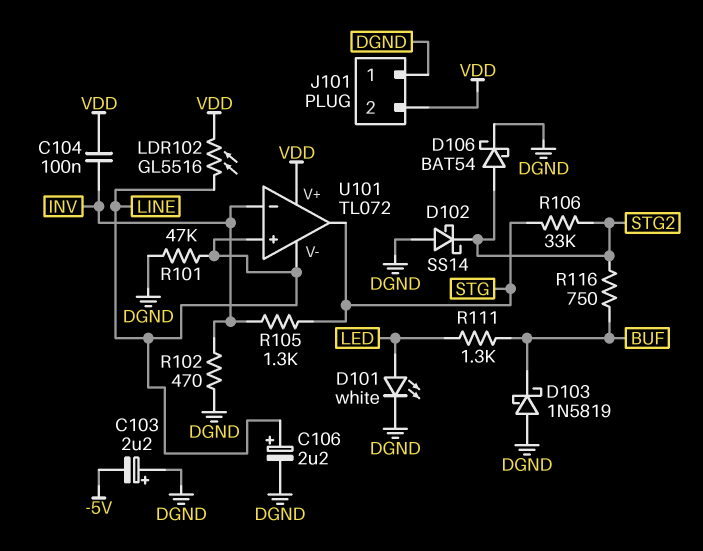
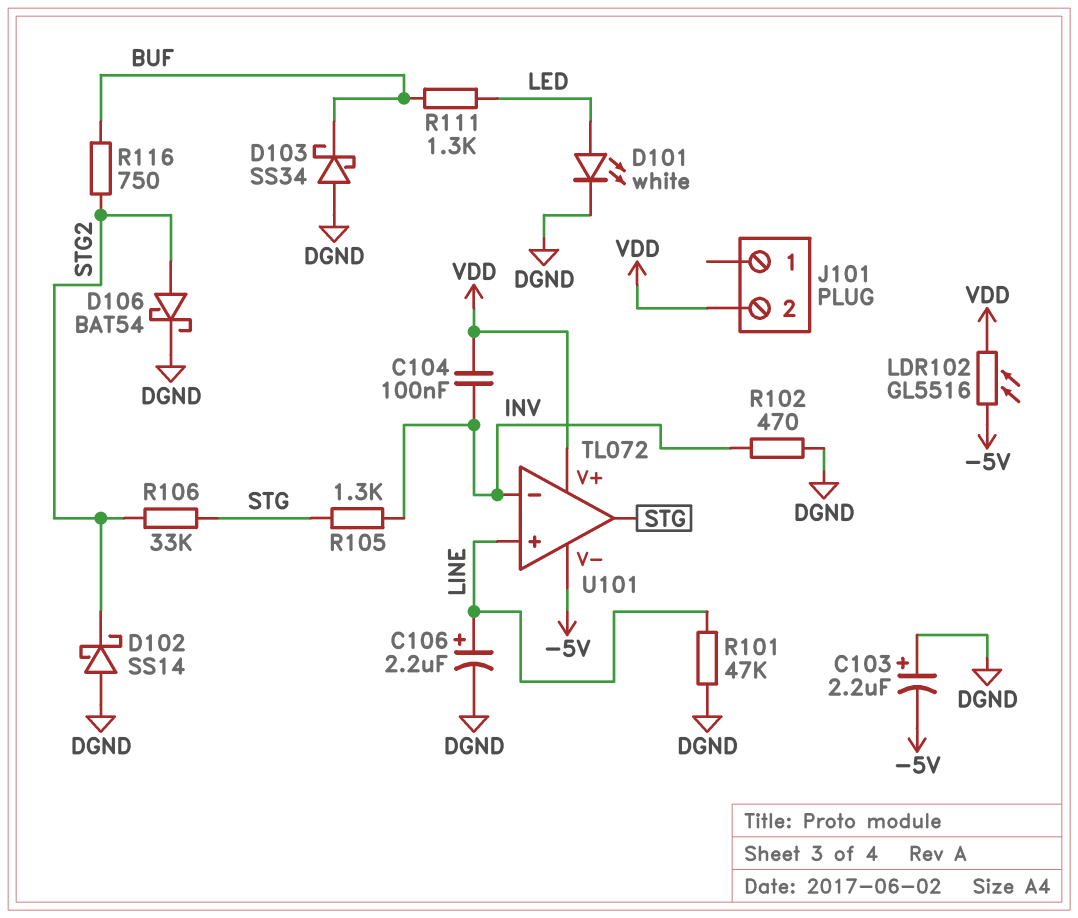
D103: schottky 1N5819 (A DGND, K BUF) -> schottky SS34 (A DGND, K BUF)
J101 pin 1: DGND -> none
LDR102: GL5516 (LINE, VDD) -> GL5516 (-5V, VDD)
U101 pin V-: LINE -> -5V

